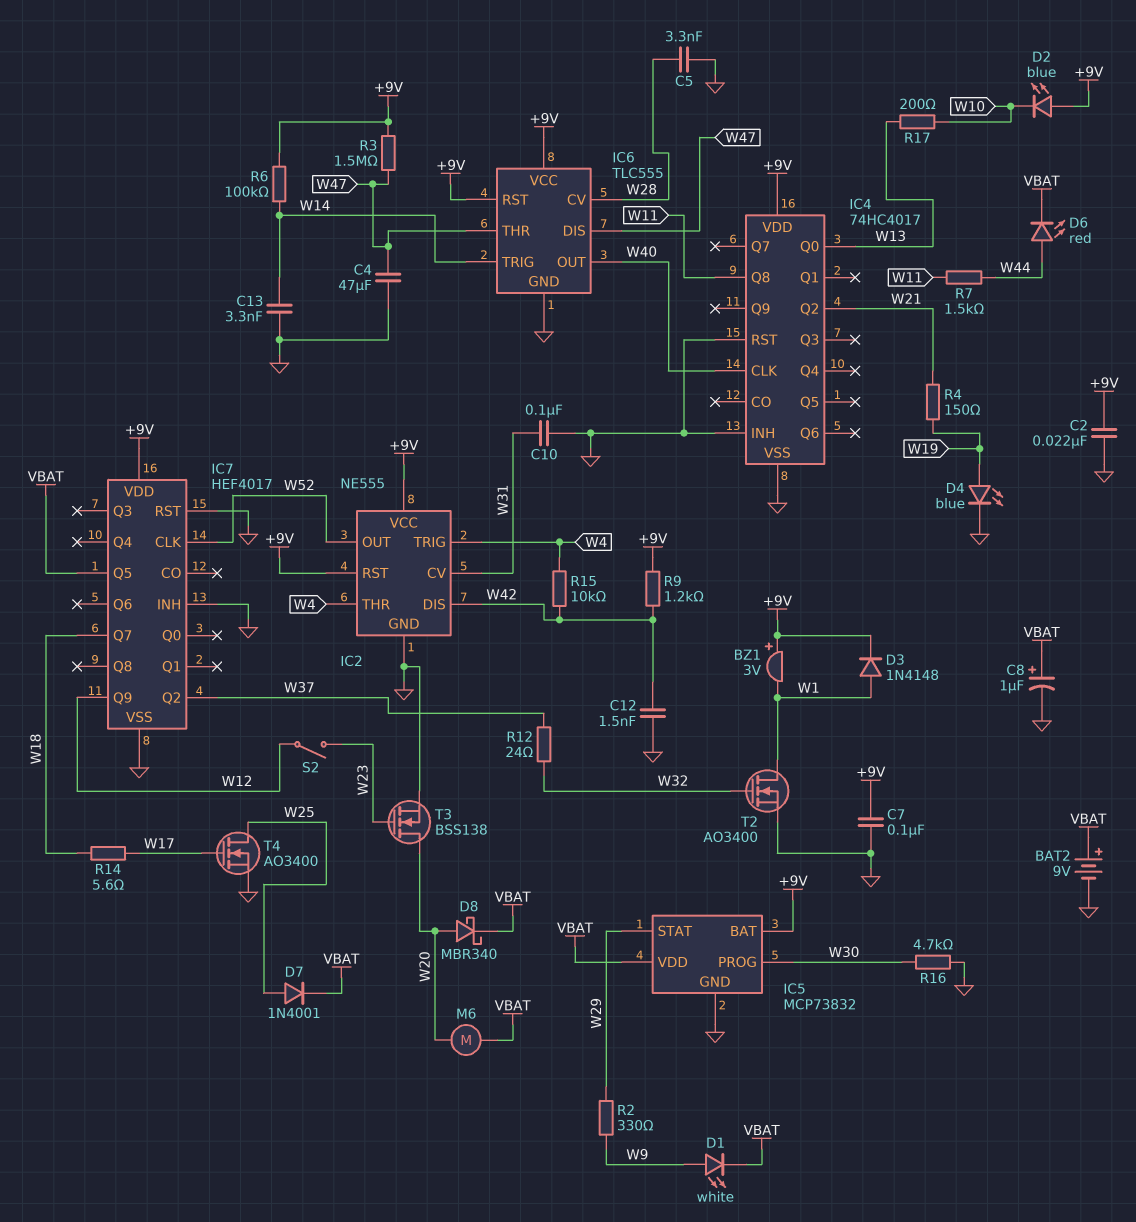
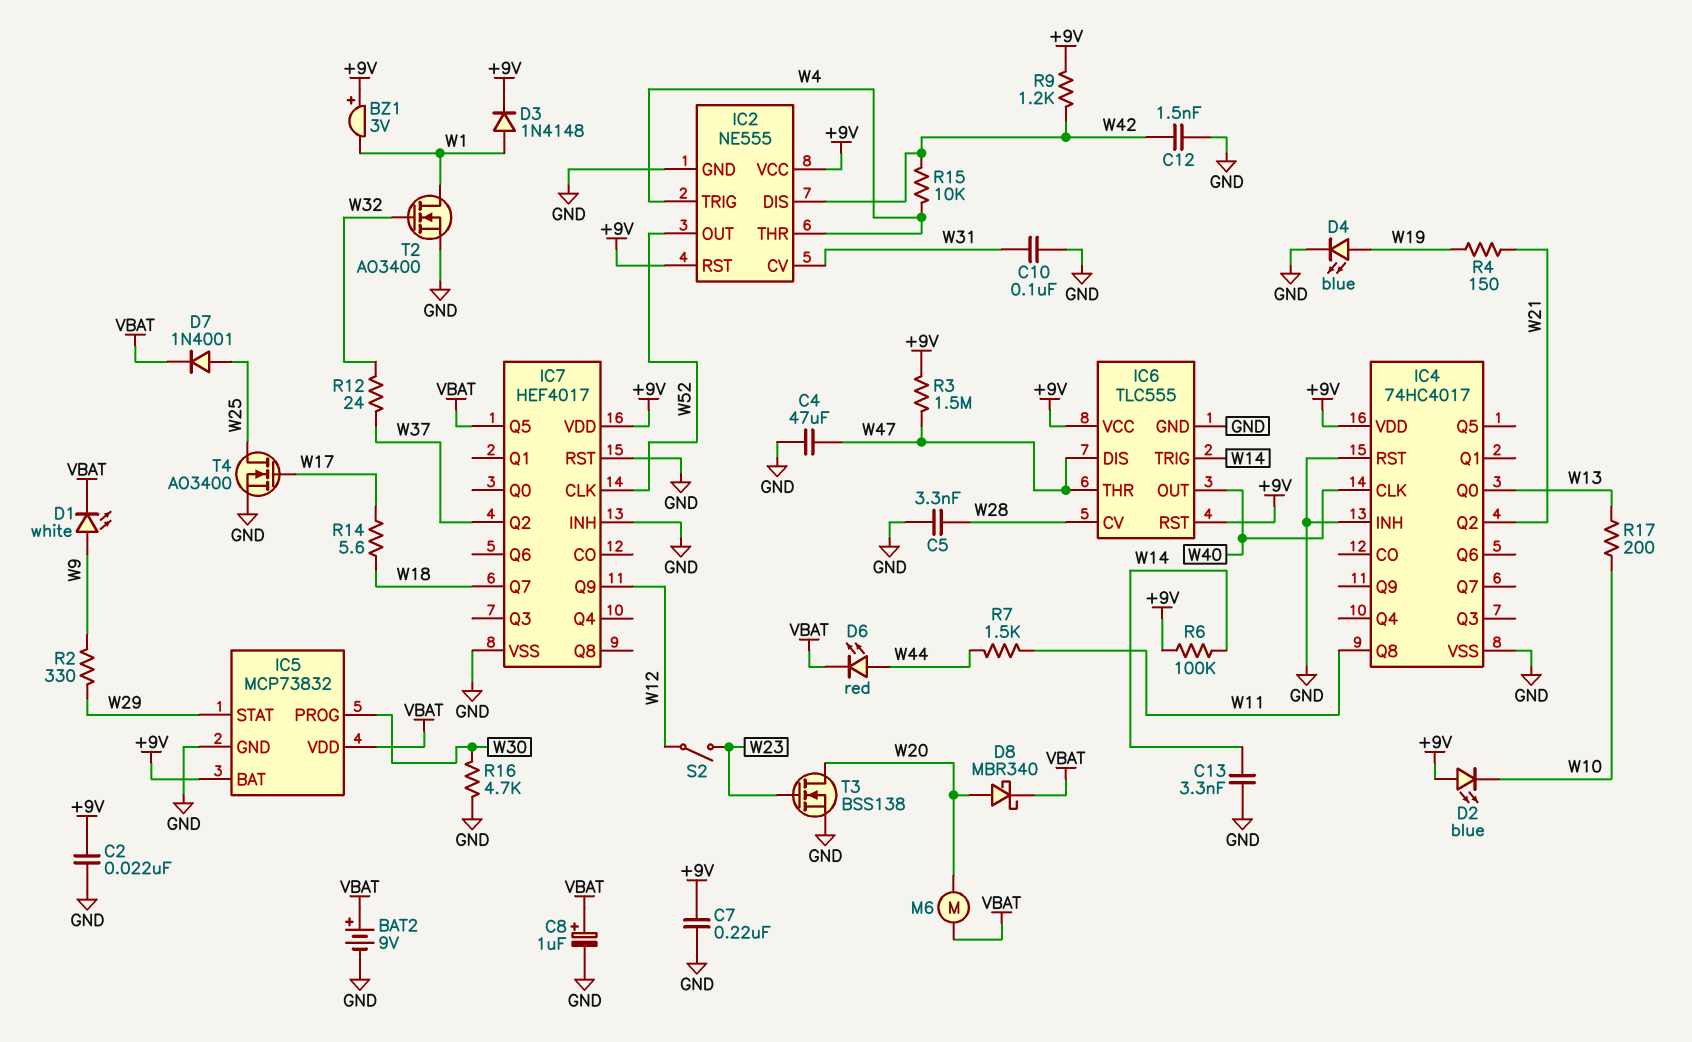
C7: 100nF (+9V, GND) -> 220nF (+9V, GND)

